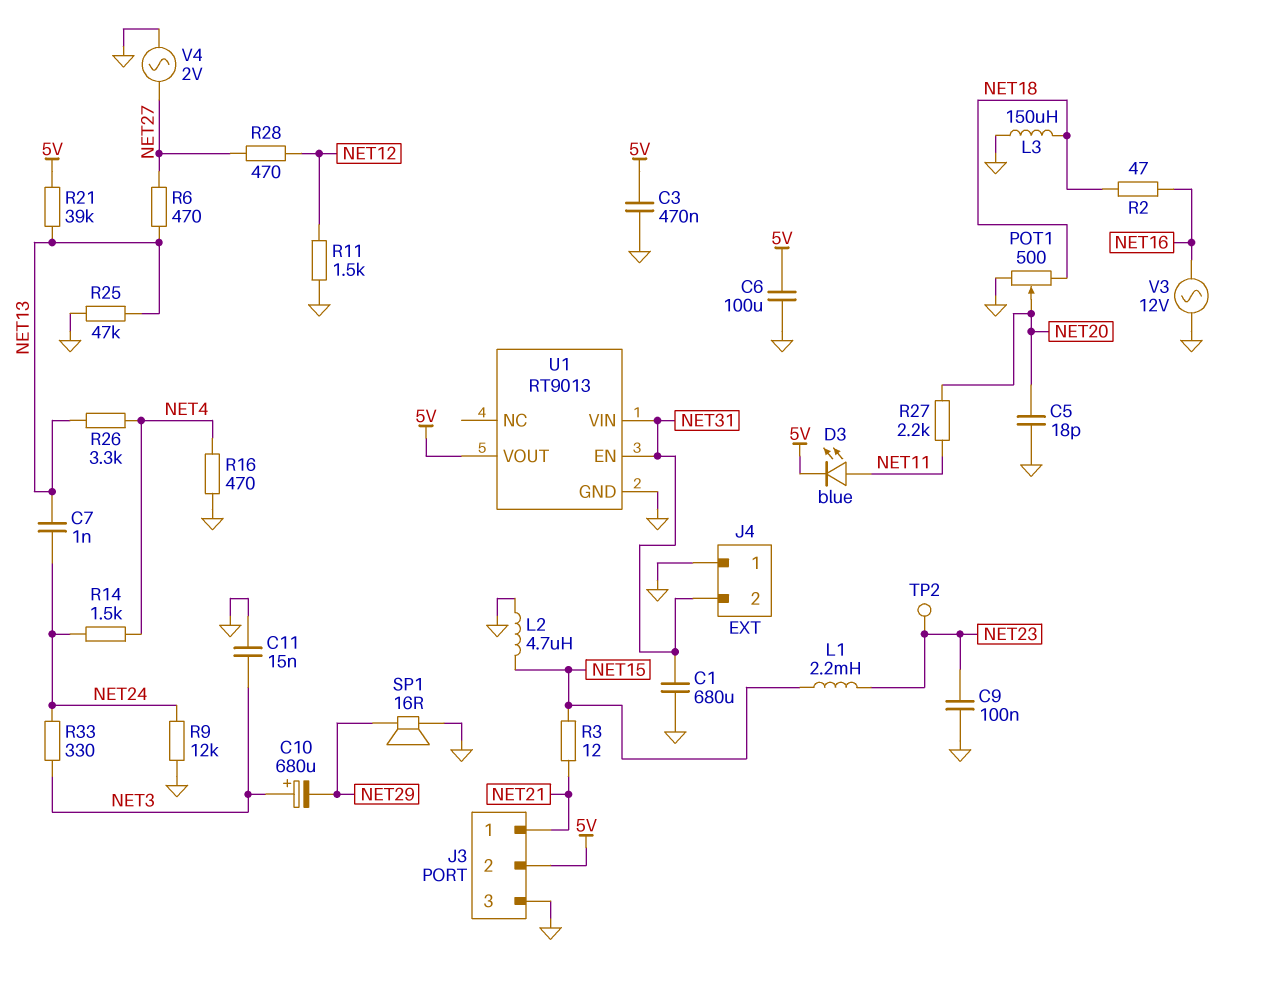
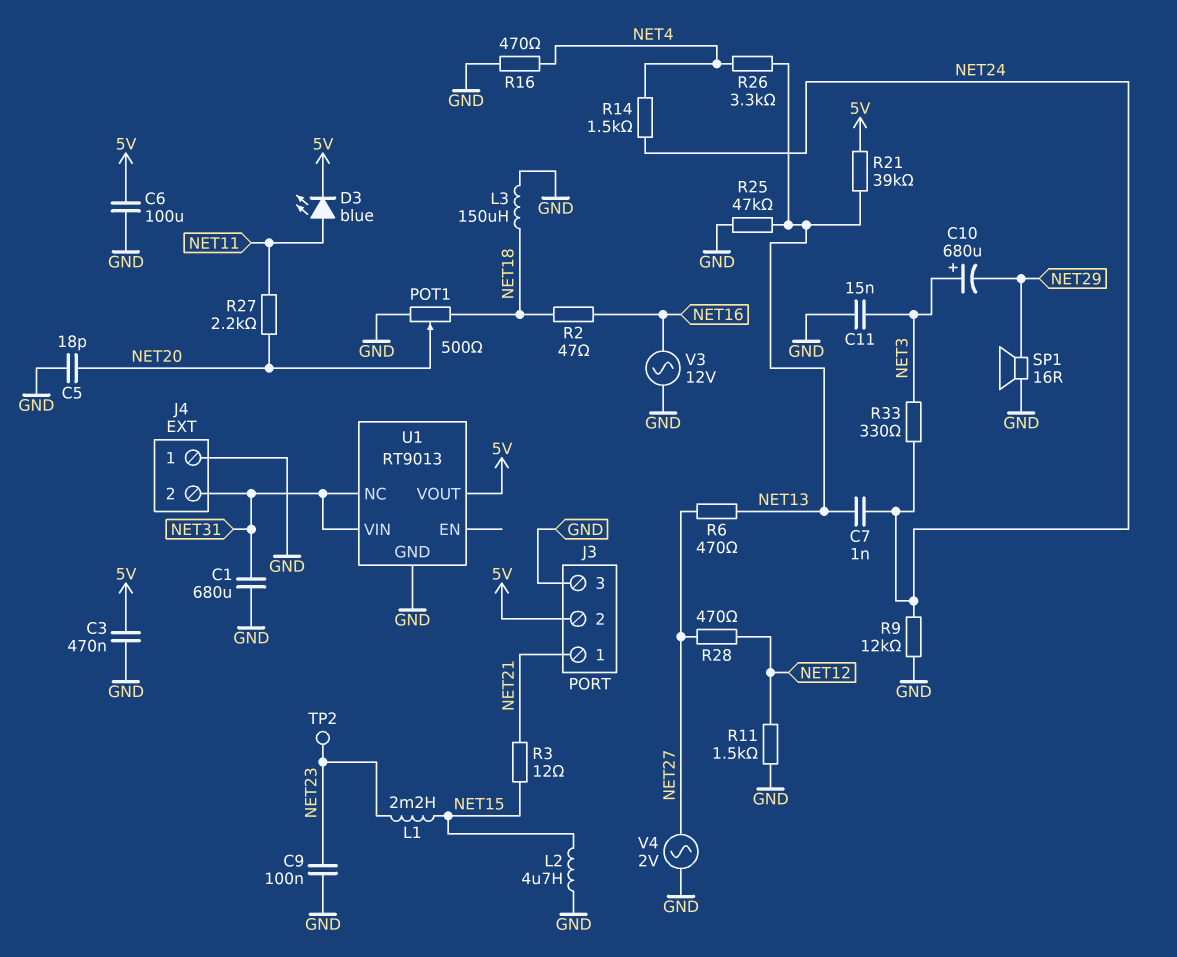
U1 pin EN: NET31 -> none
U1 pin NC: none -> NET31

